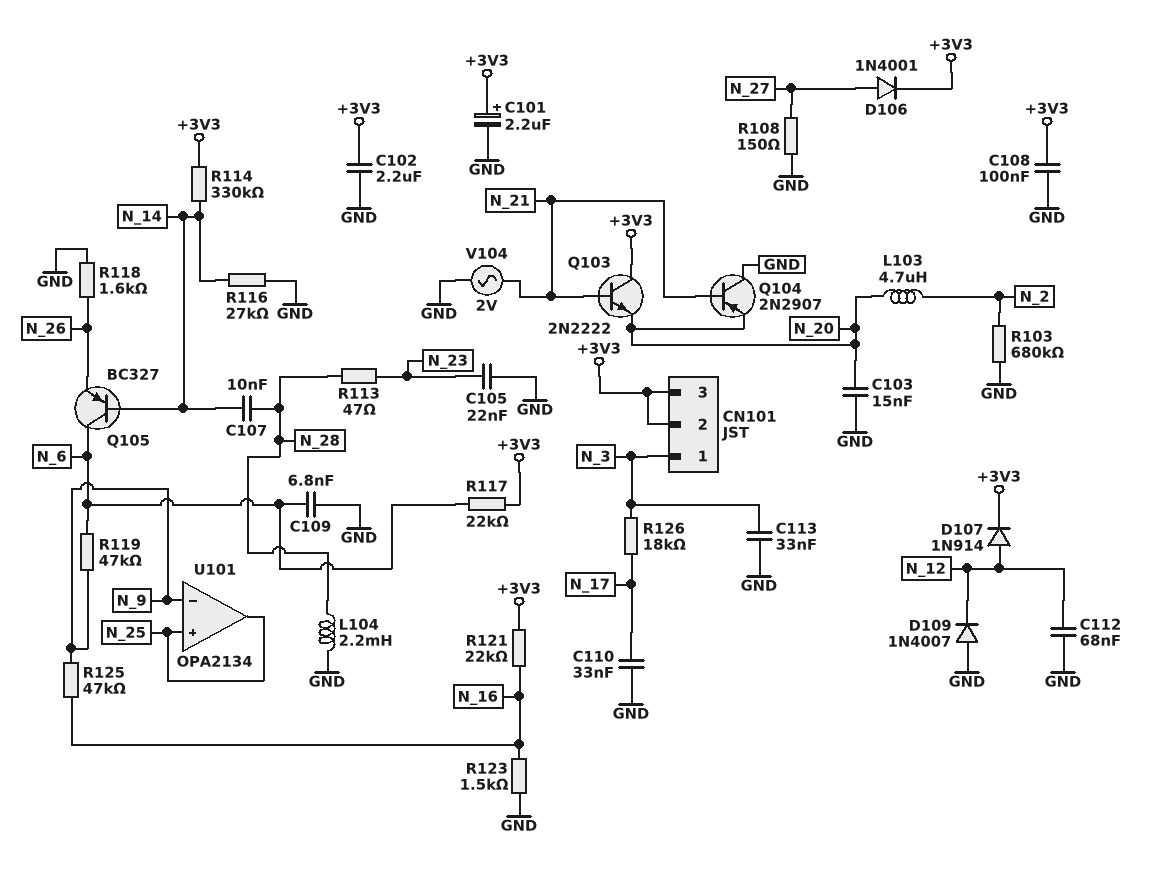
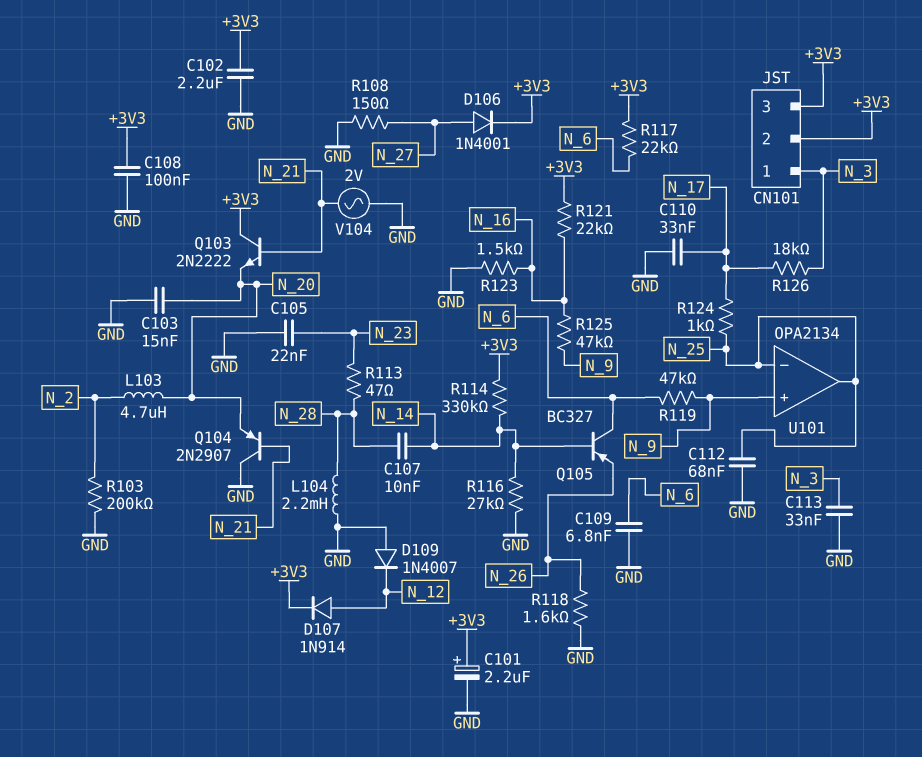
C112: 68nF (GND, N_12) -> 68nF (GND, N_25)
R103: 680k (GND, N_2) -> 200k (GND, N_2)
R124: none -> 1k (N_17, N_25)
U101 pin in+: N_25 -> N_9
U101 pin in-: N_9 -> N_25

